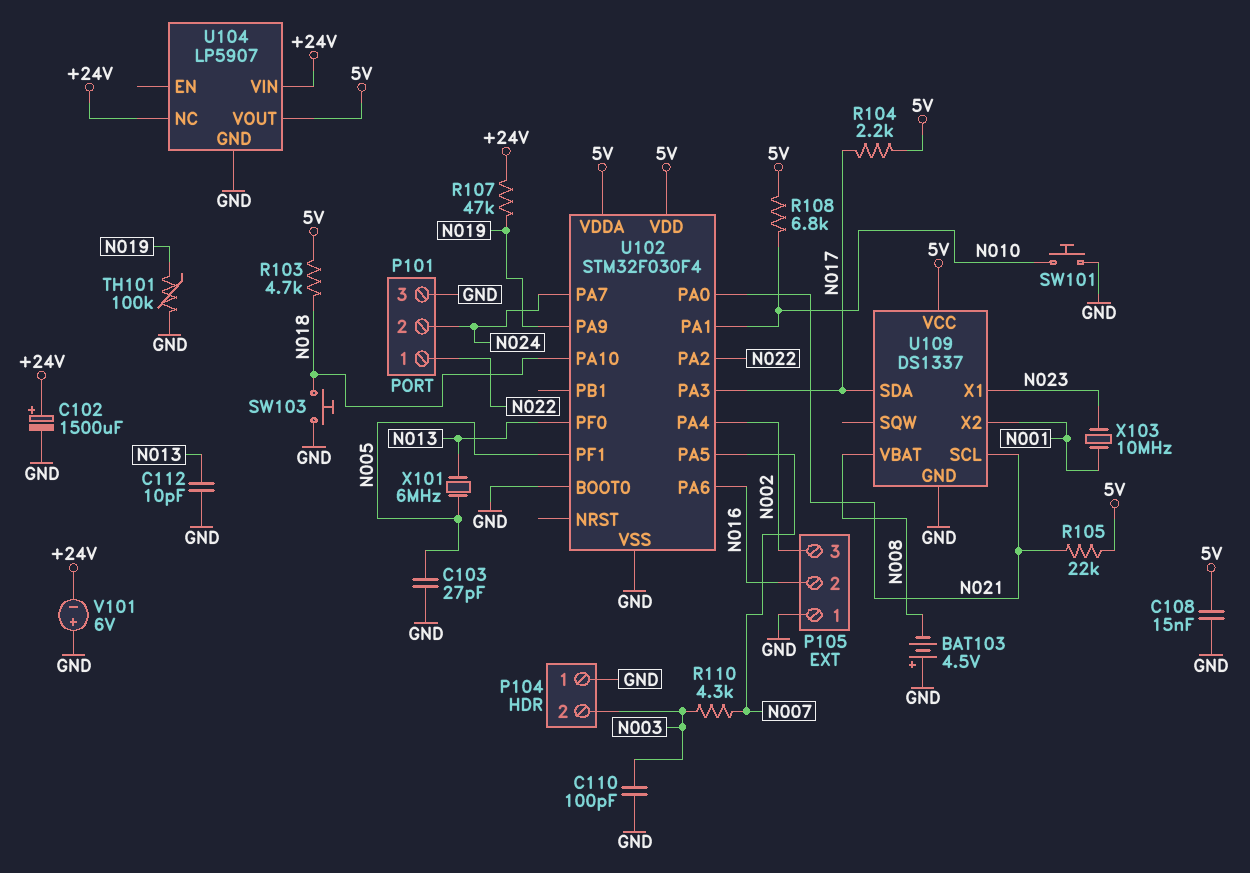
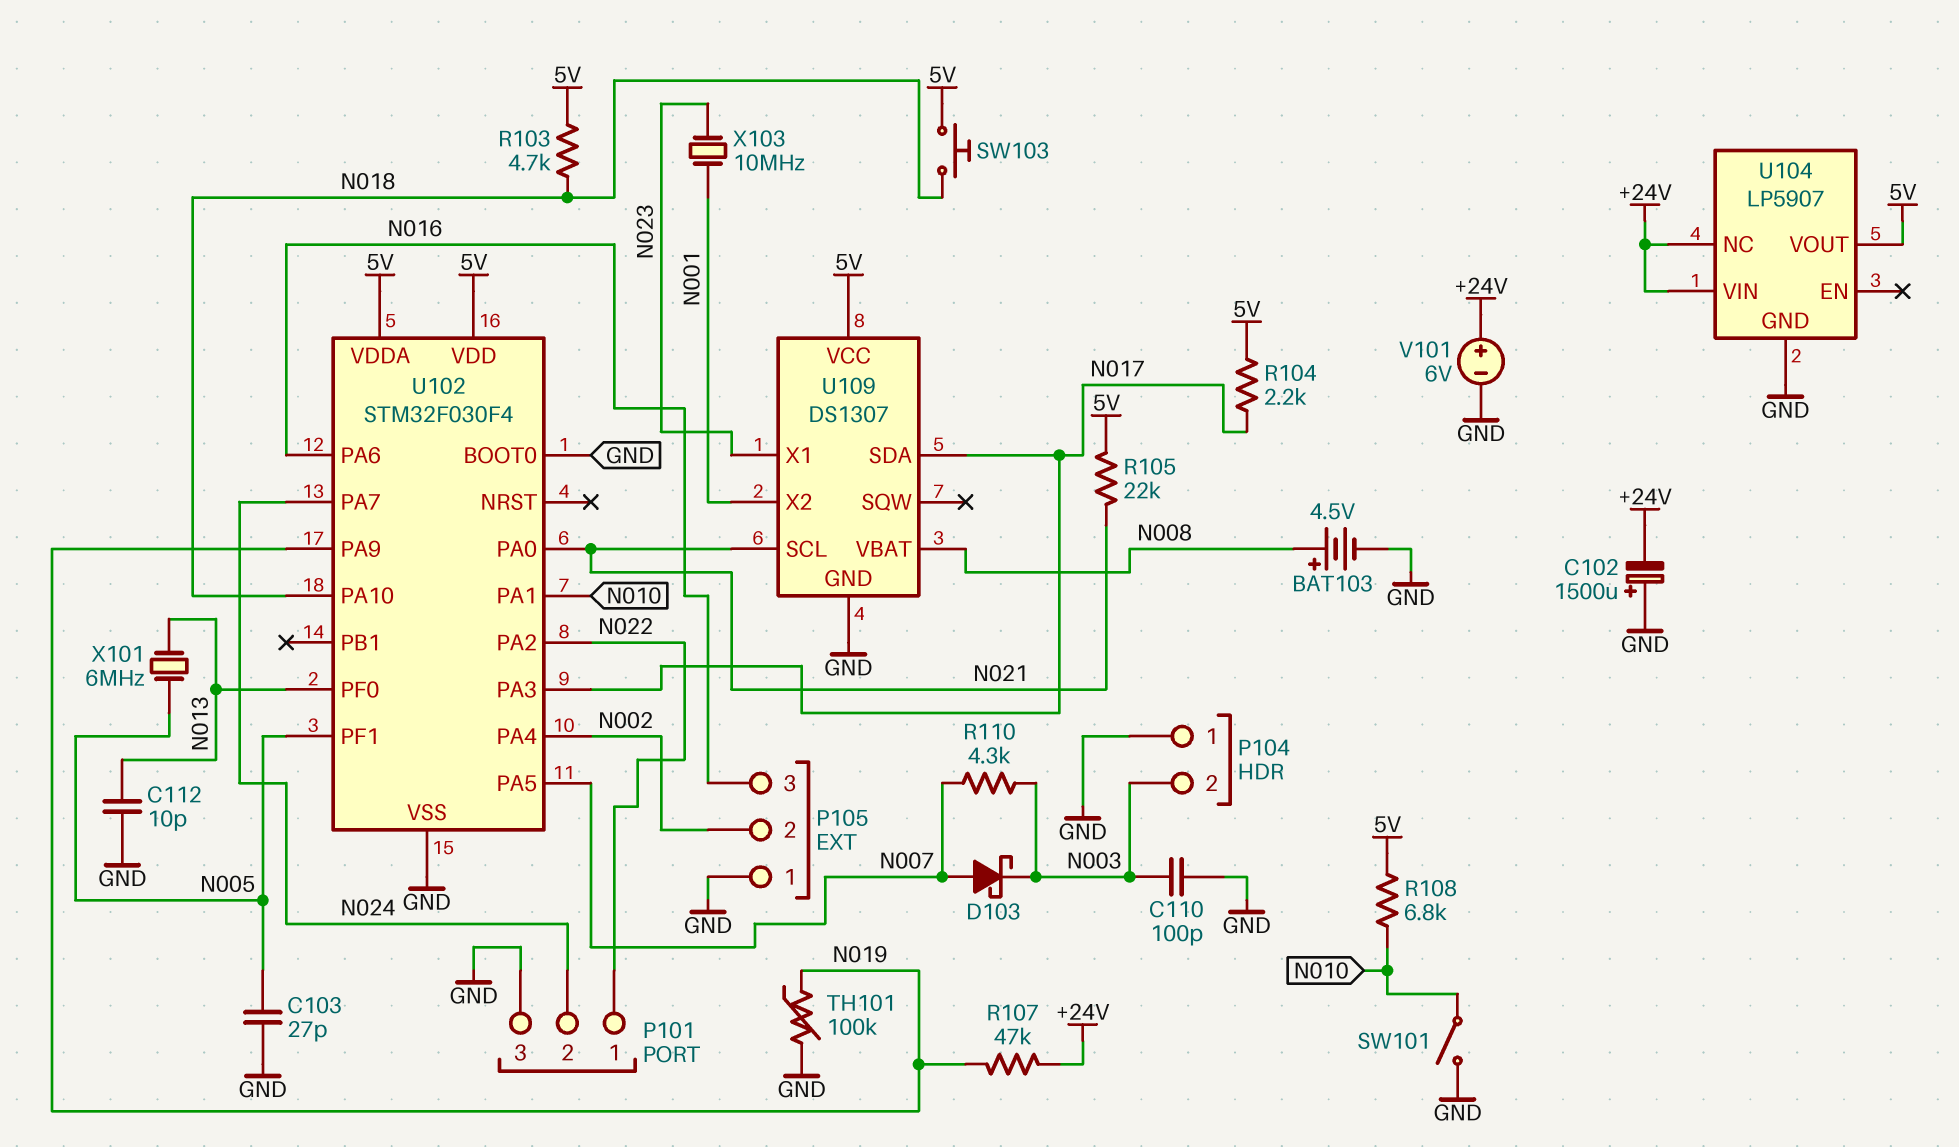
BAT103: 4.5V (plus GND, minus N008) -> 4.5V (plus N008, minus GND)
C102: 1500uF (plus +24V, minus GND) -> 1500uF (plus GND, minus +24V)
C108: 15nF (5V, GND) -> none
D103: none -> schottky (A N007, K N003)
P105 pin 2: N016 -> N002
P105 pin 3: N002 -> N016
SW101: button (GND, N010) -> switch (GND, N010)
SW103: button (GND, N018) -> button (5V, N018)
U109: DS1337 -> DS1307
V101: 6V (plus GND, minus +24V) -> 6V (plus +24V, minus GND)

